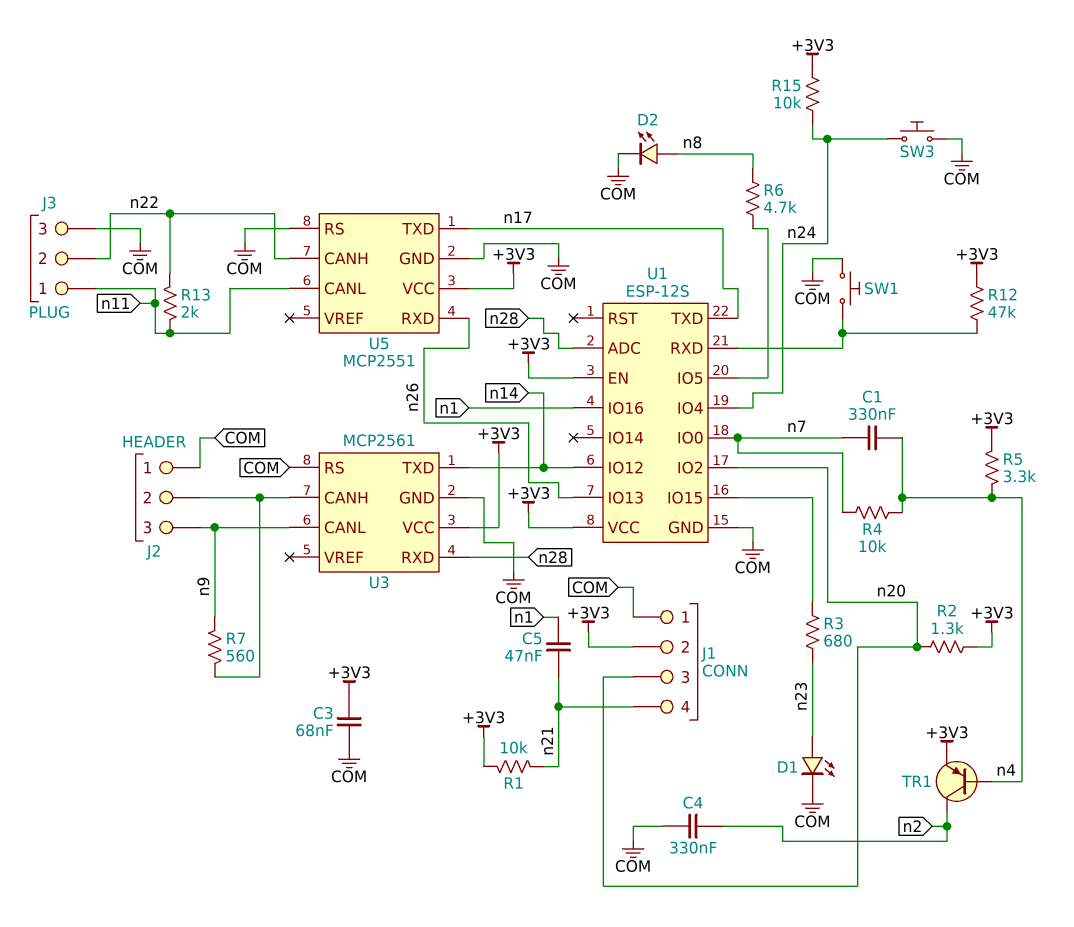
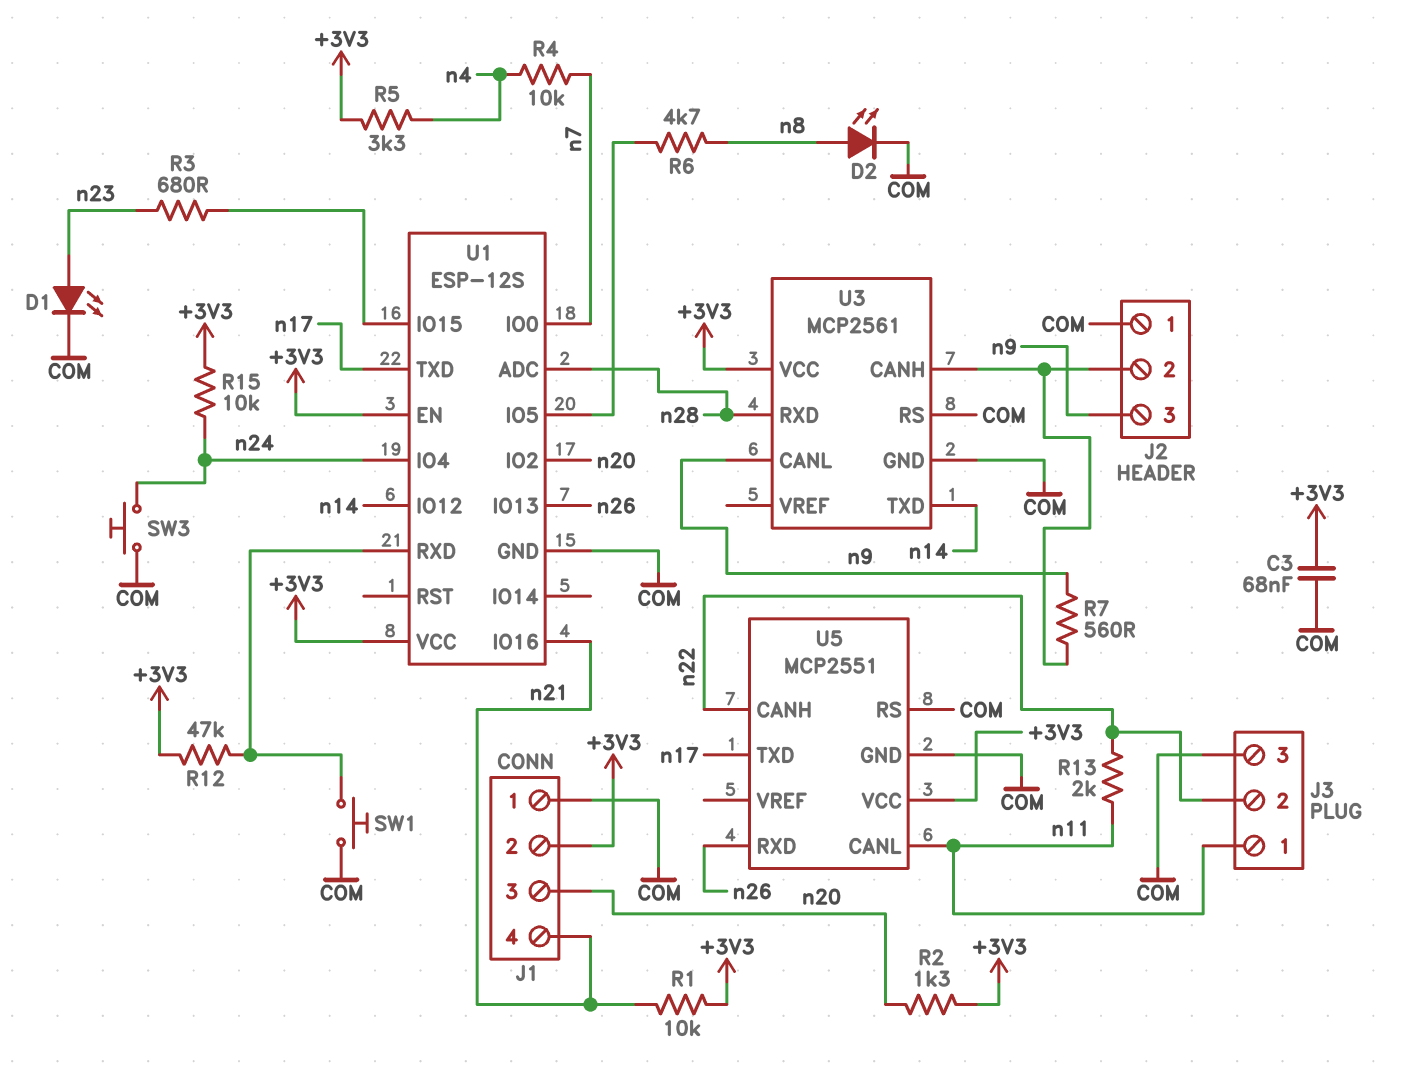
C1: 330nF (n4, n7) -> none
C4: 330nF (COM, n2) -> none
C5: 47nF (n1, n21) -> none
TR1: PNP (B n4, C n2, E +3V3) -> none
U1 pin IO16: n1 -> n21

